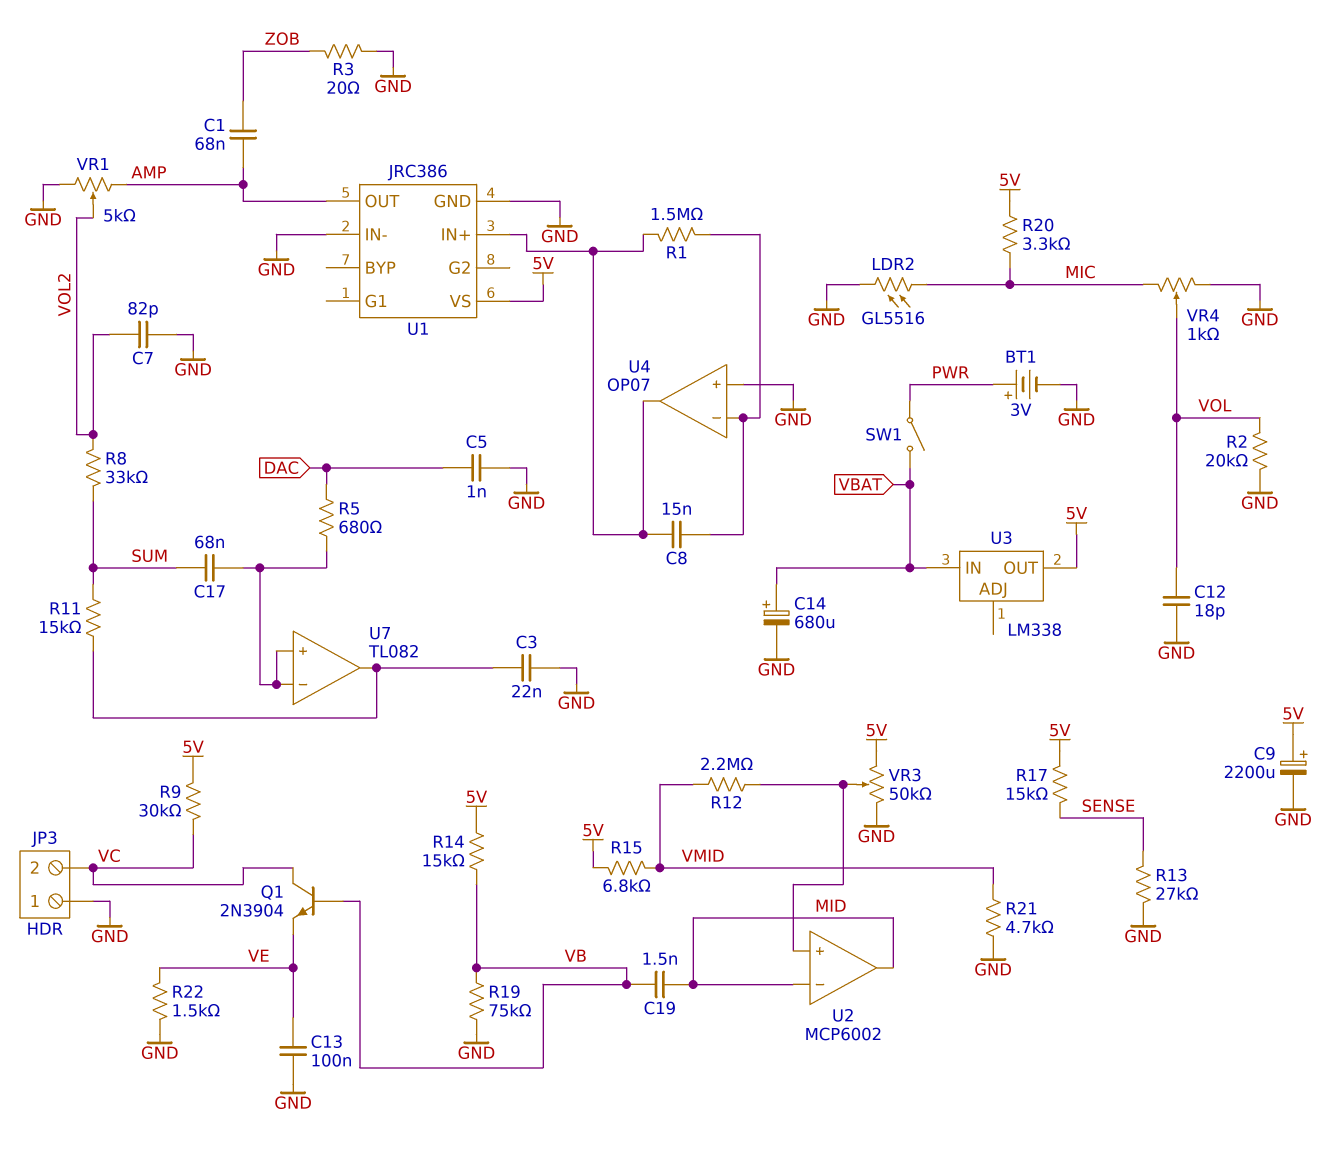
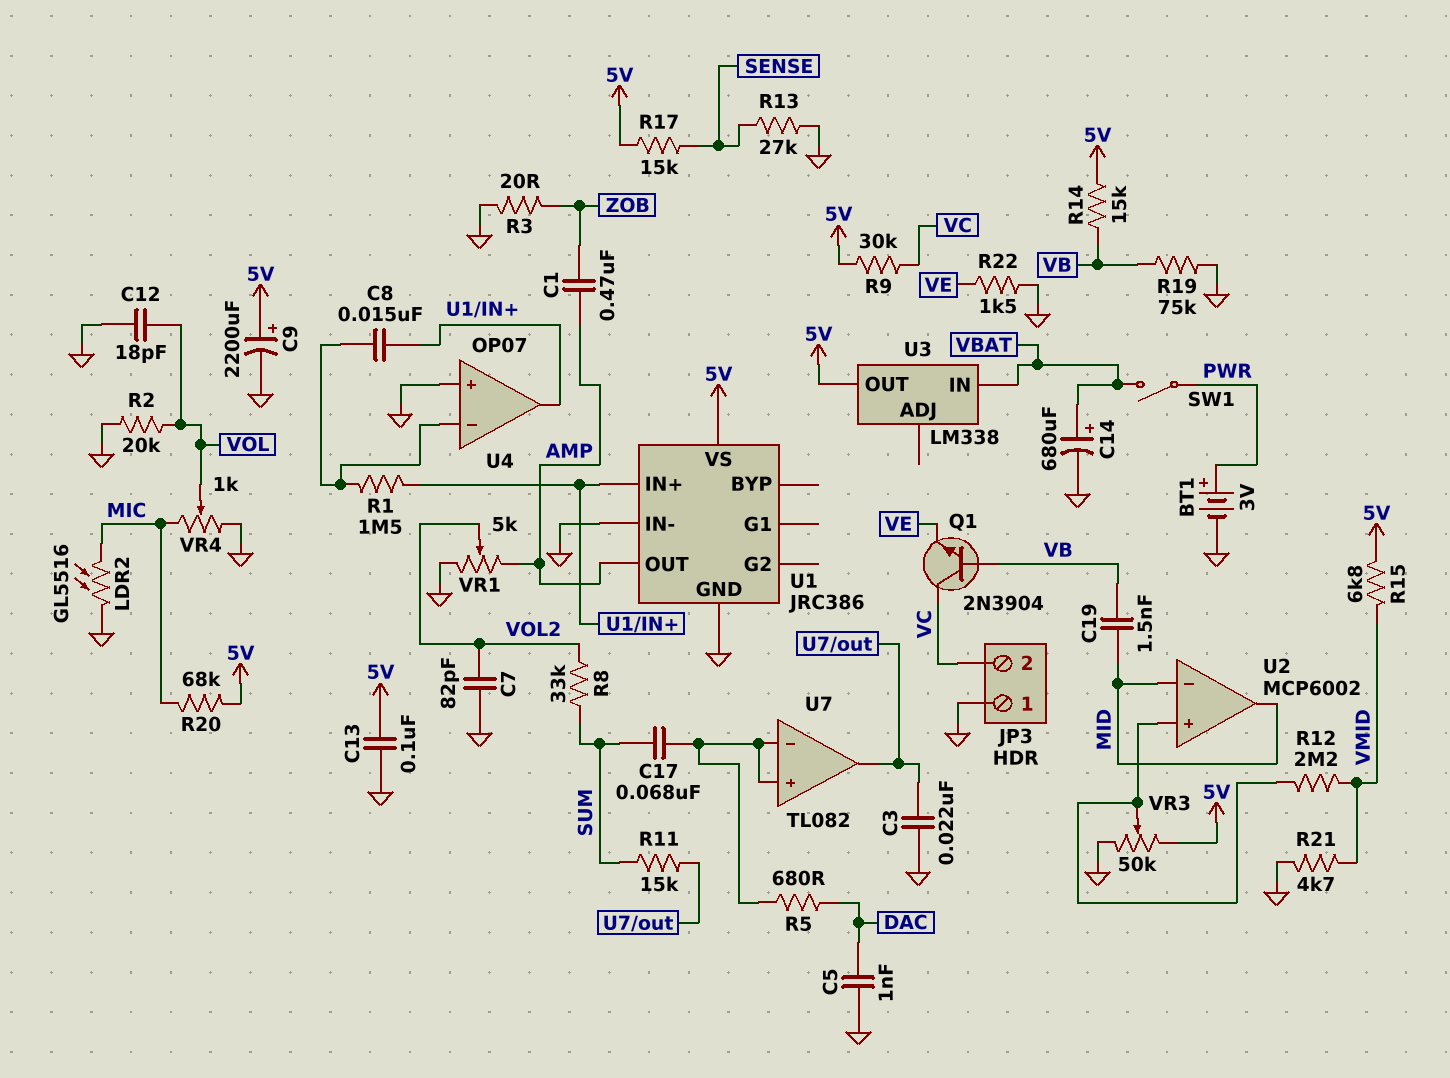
C1: 68nF (AMP, ZOB) -> 470nF (AMP, ZOB)
C13: 100nF (GND, VE) -> 100nF (5V, GND)
R20: 3.3k (5V, MIC) -> 68k (5V, MIC)

